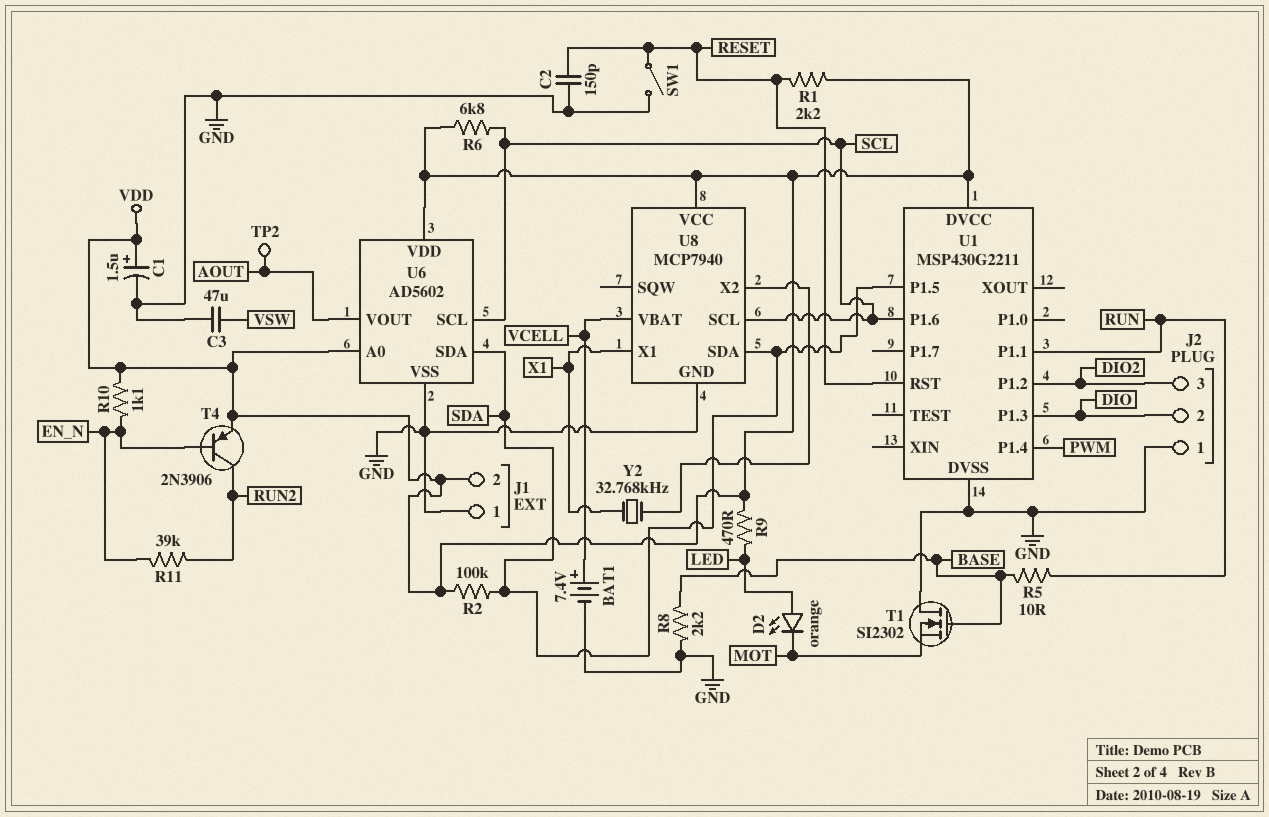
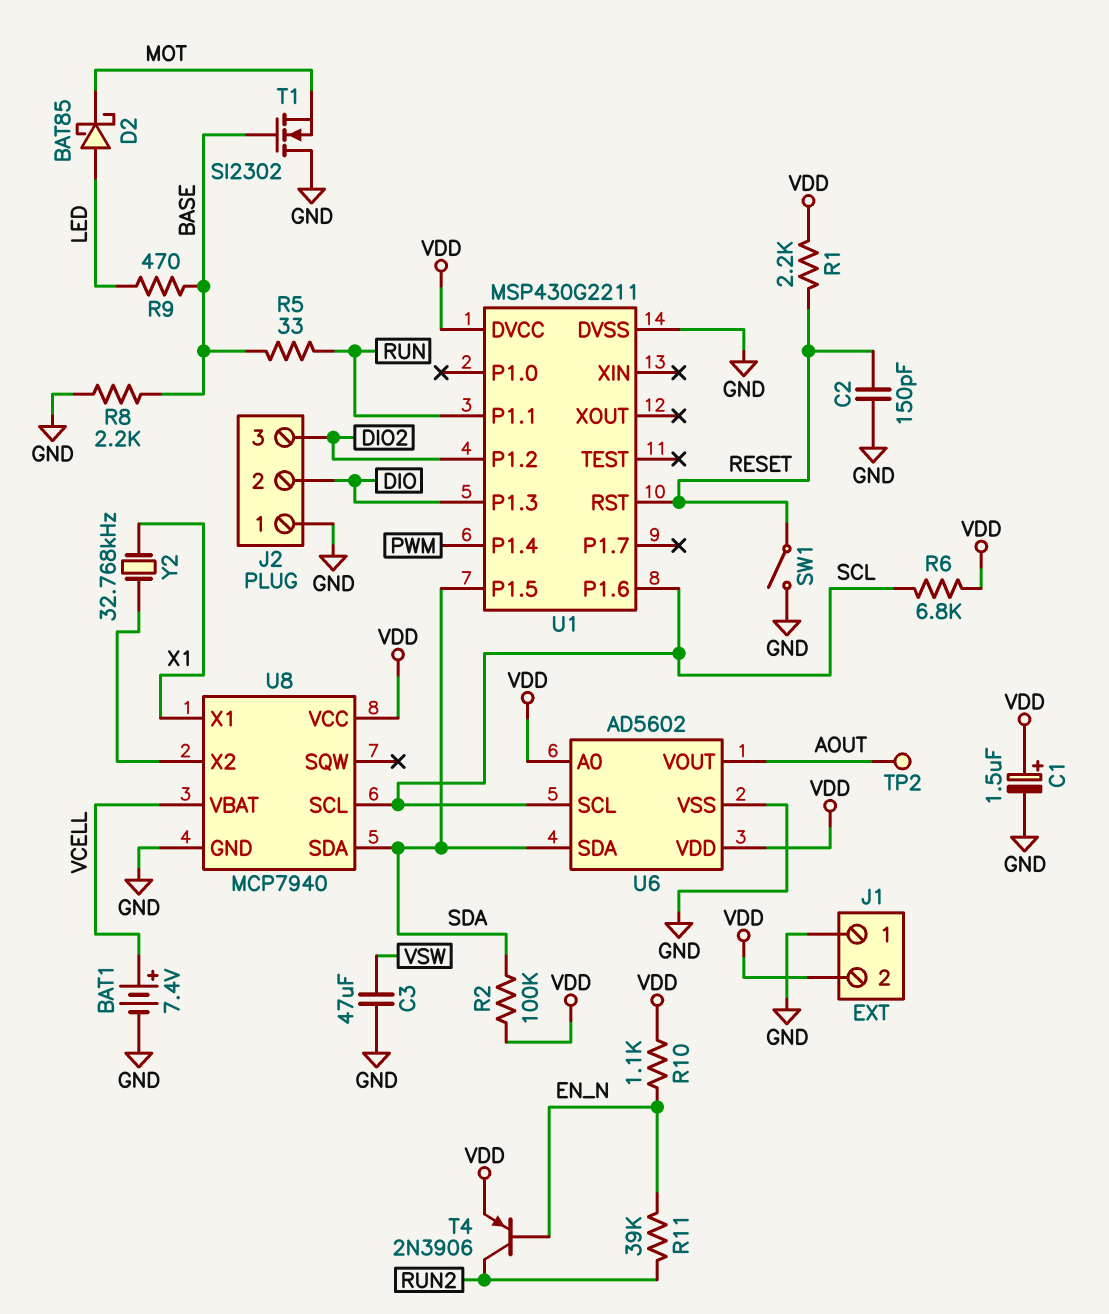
D2: LED orange (A LED, K MOT) -> schottky BAT85 (A LED, K MOT)
R5: 10 (BASE, RUN) -> 33 (BASE, RUN)
R9: 470 (LED, VDD) -> 470 (BASE, LED)

